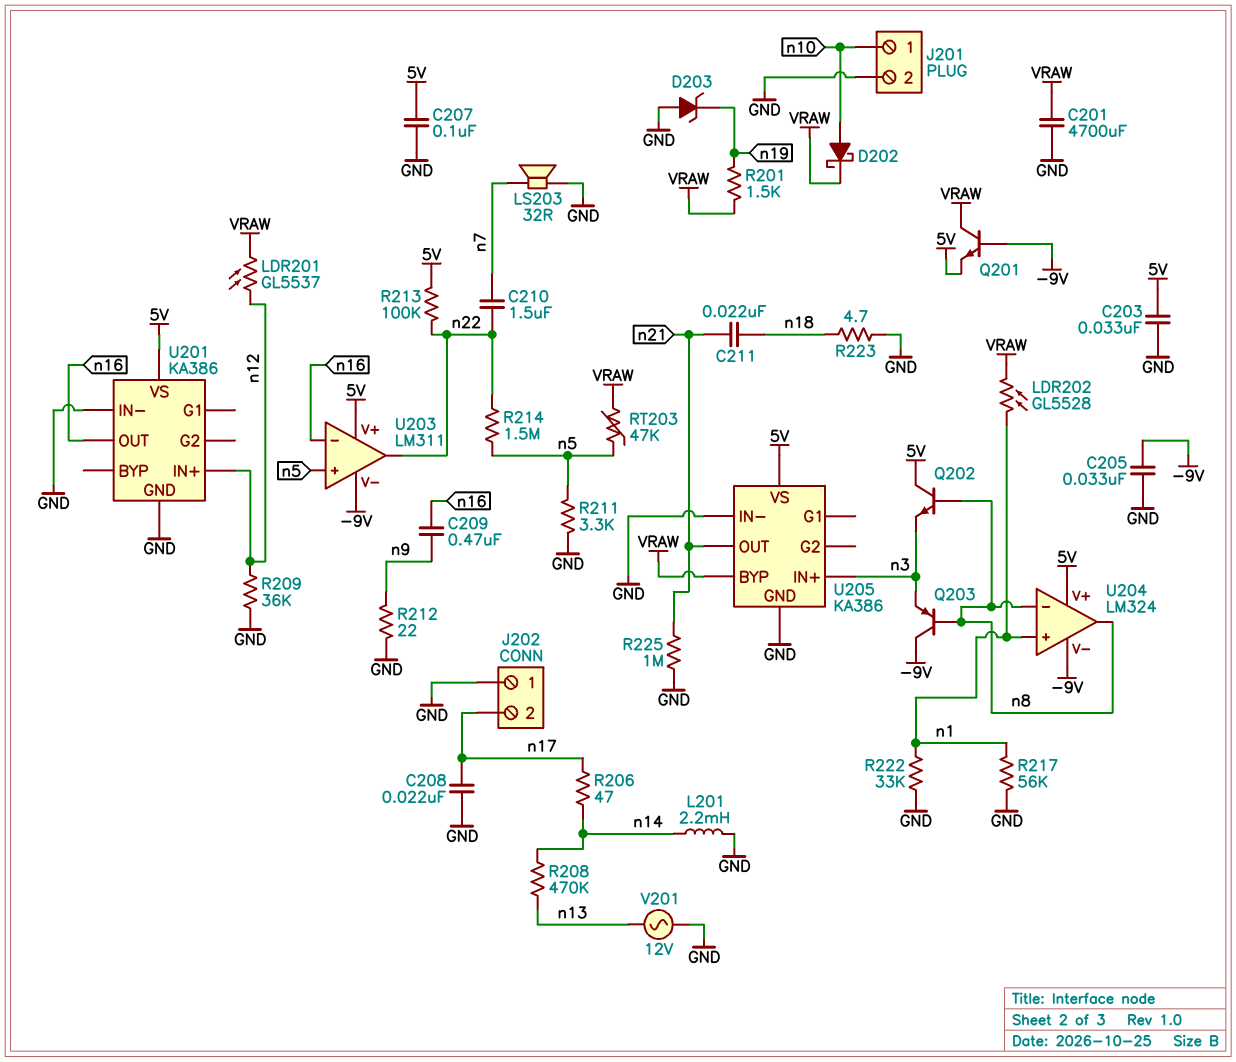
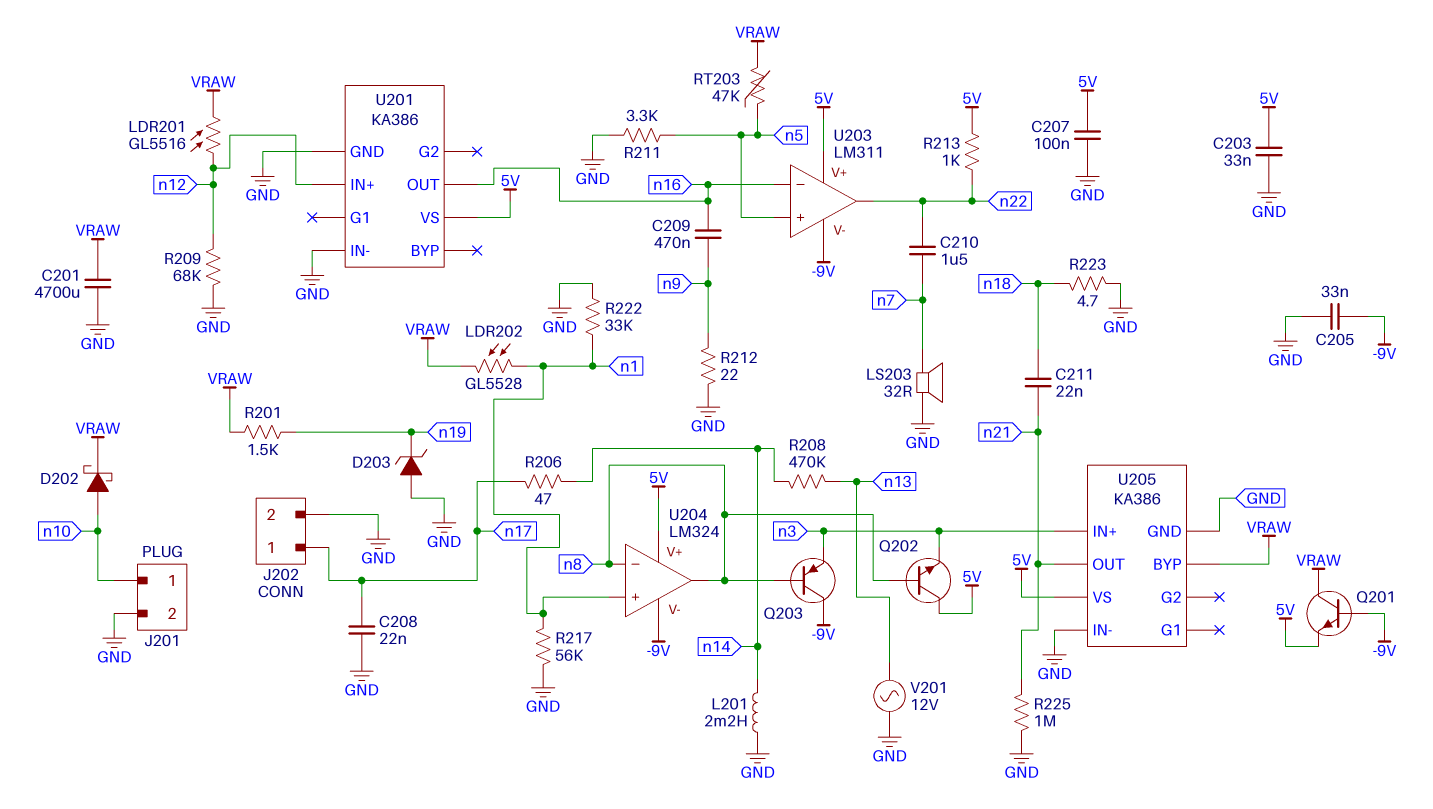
J202 pin 1: GND -> n17
J202 pin 2: n17 -> GND
LDR201: GL5537 (VRAW, n12) -> GL5516 (VRAW, n12)
R209: 36k (GND, n12) -> 68k (GND, n12)
R213: 100k (5V, n22) -> 1k (5V, n22)
R214: 1.5M (n5, n22) -> none

